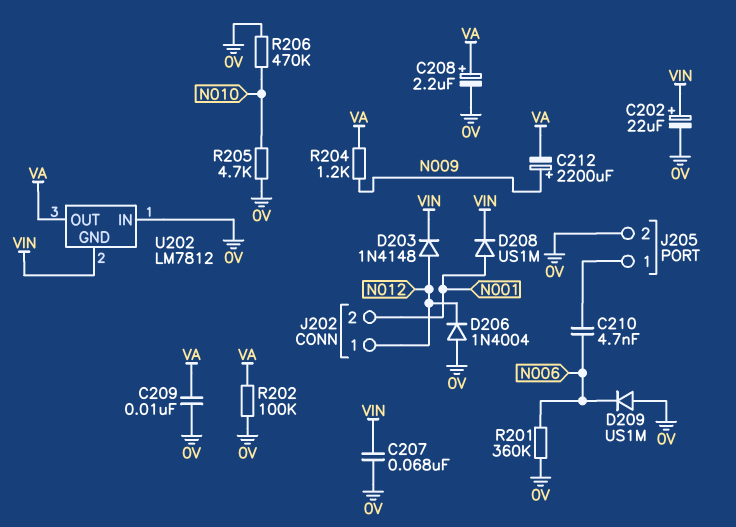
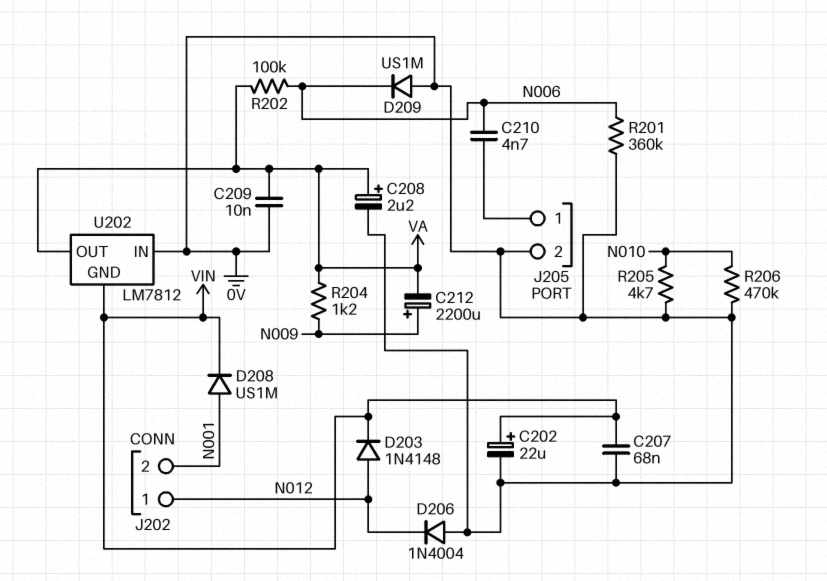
R202: 100k (0V, VA) -> 100k (N006, VA)

